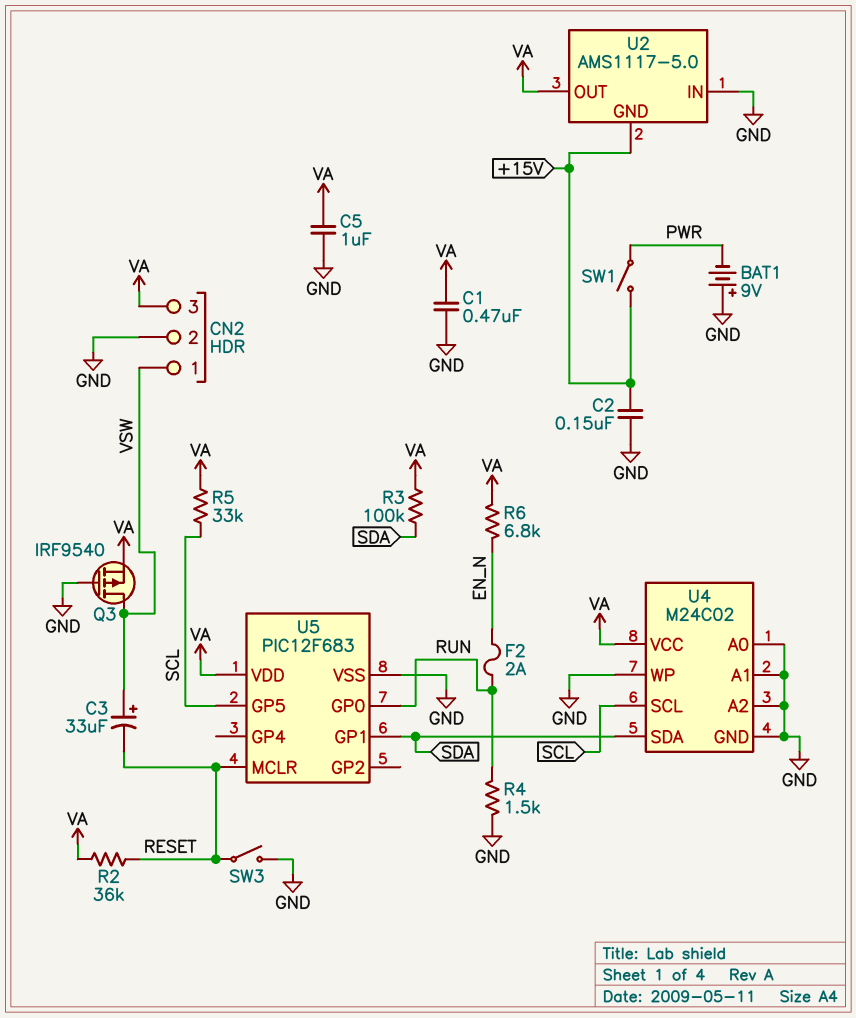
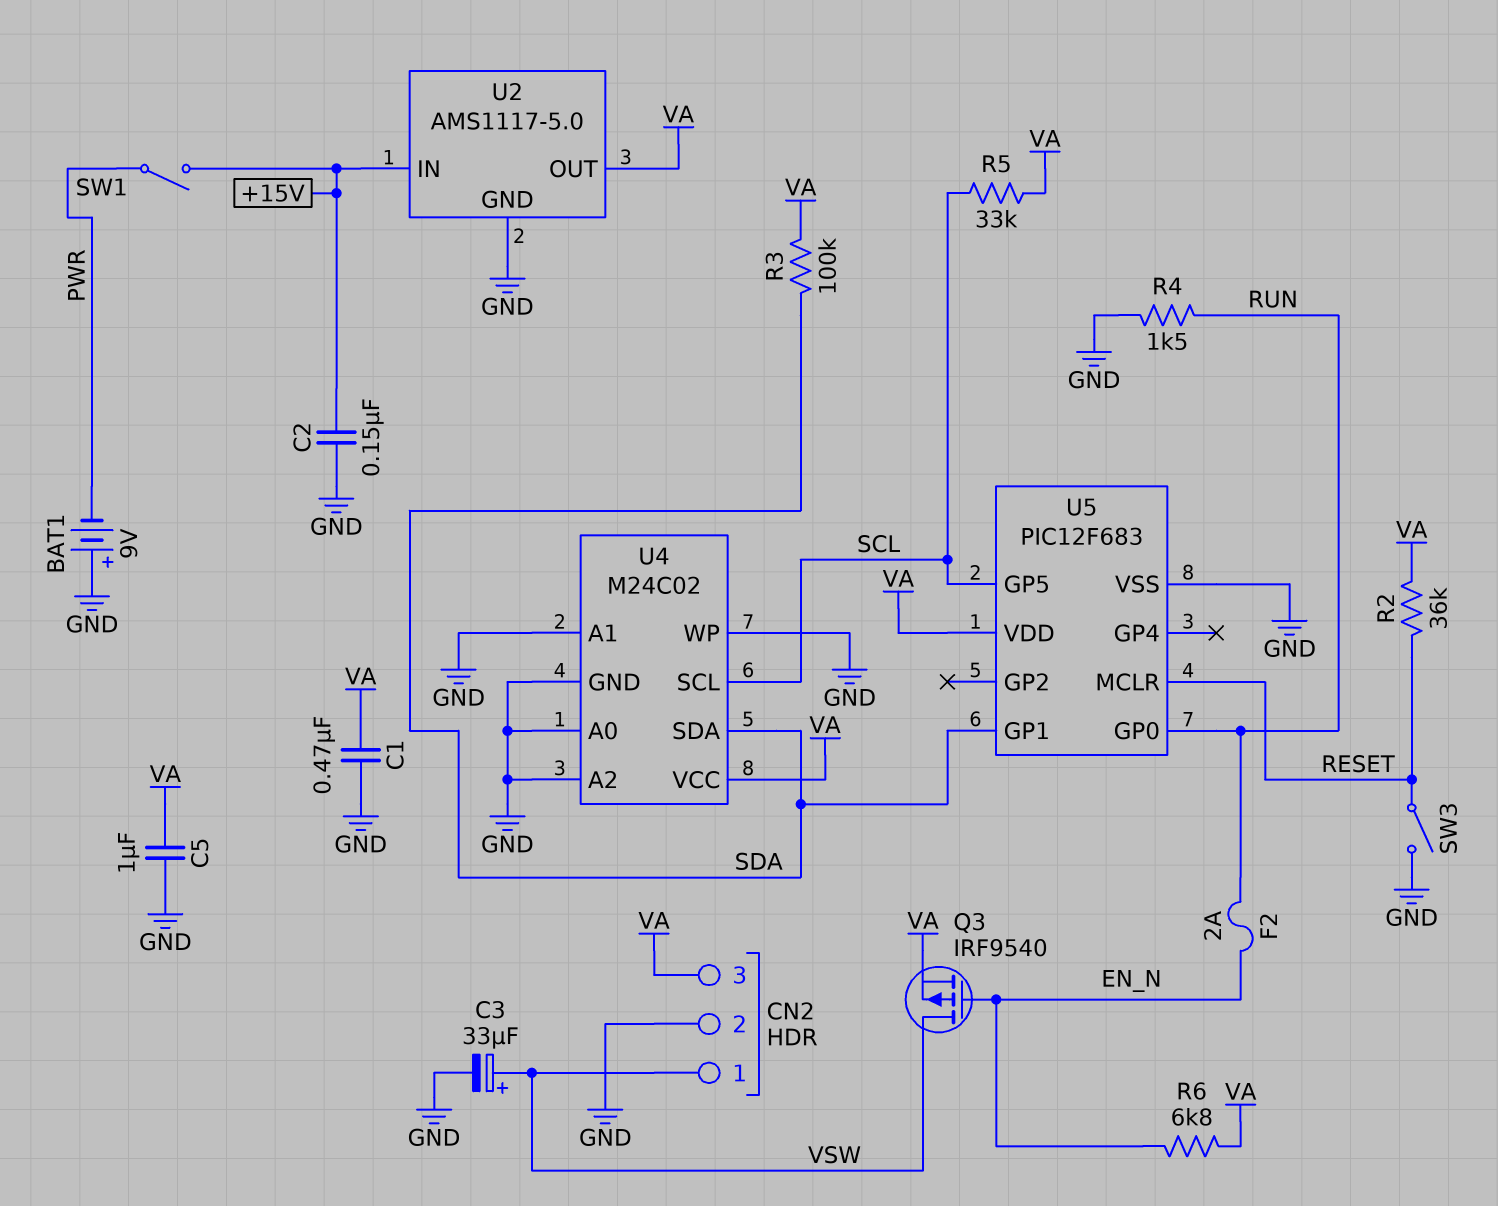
C3: 33uF (plus VSW, minus RESET) -> 33uF (plus VSW, minus GND)
Q3: PMOS IRF9540 (G GND, D VSW, S VA) -> PMOS IRF9540 (G EN_N, D VSW, S VA)
U2 pin GND: +15V -> GND
U2 pin IN: GND -> +15V

